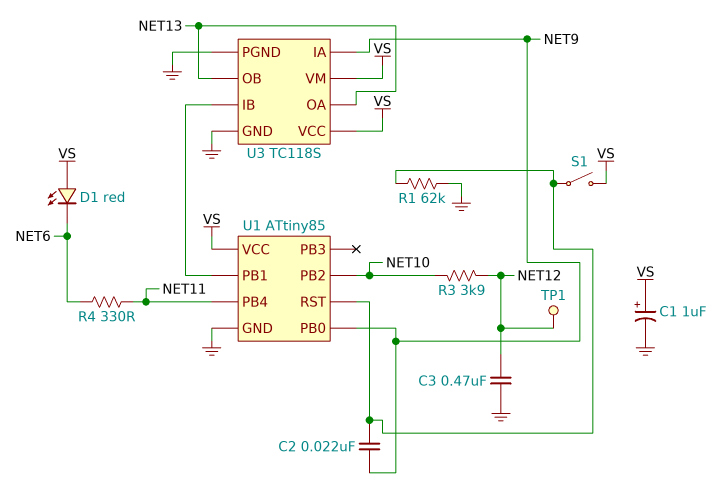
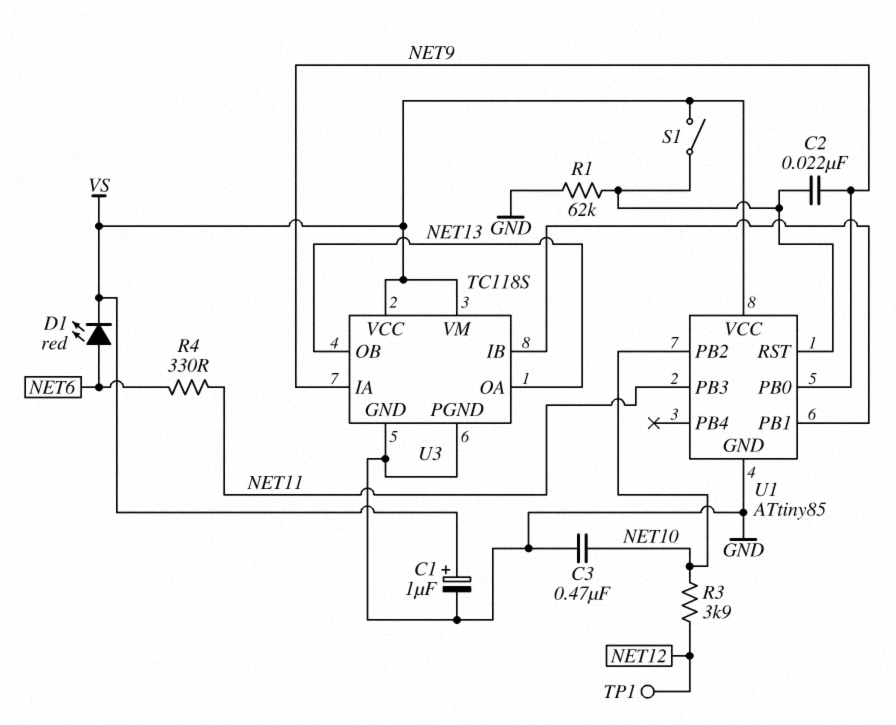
C3: 470nF (GND, NET12) -> 470nF (GND, NET10)
D1: LED red (A VS, K NET6) -> LED red (A NET6, K VS)
U1 pin PB3: none -> NET11
U1 pin PB4: NET11 -> none

